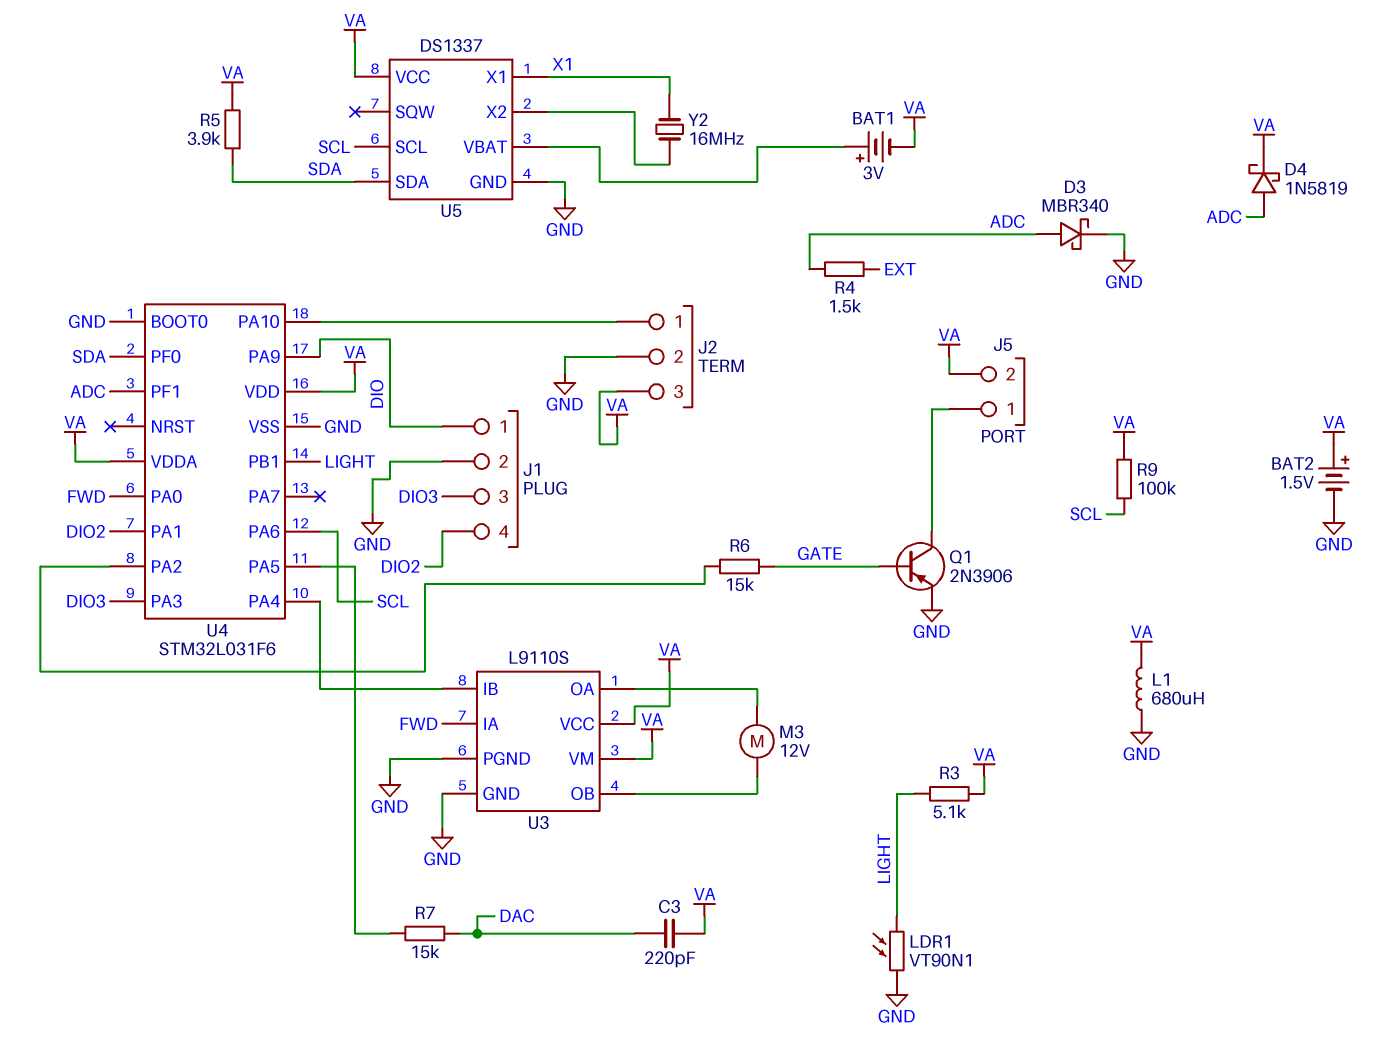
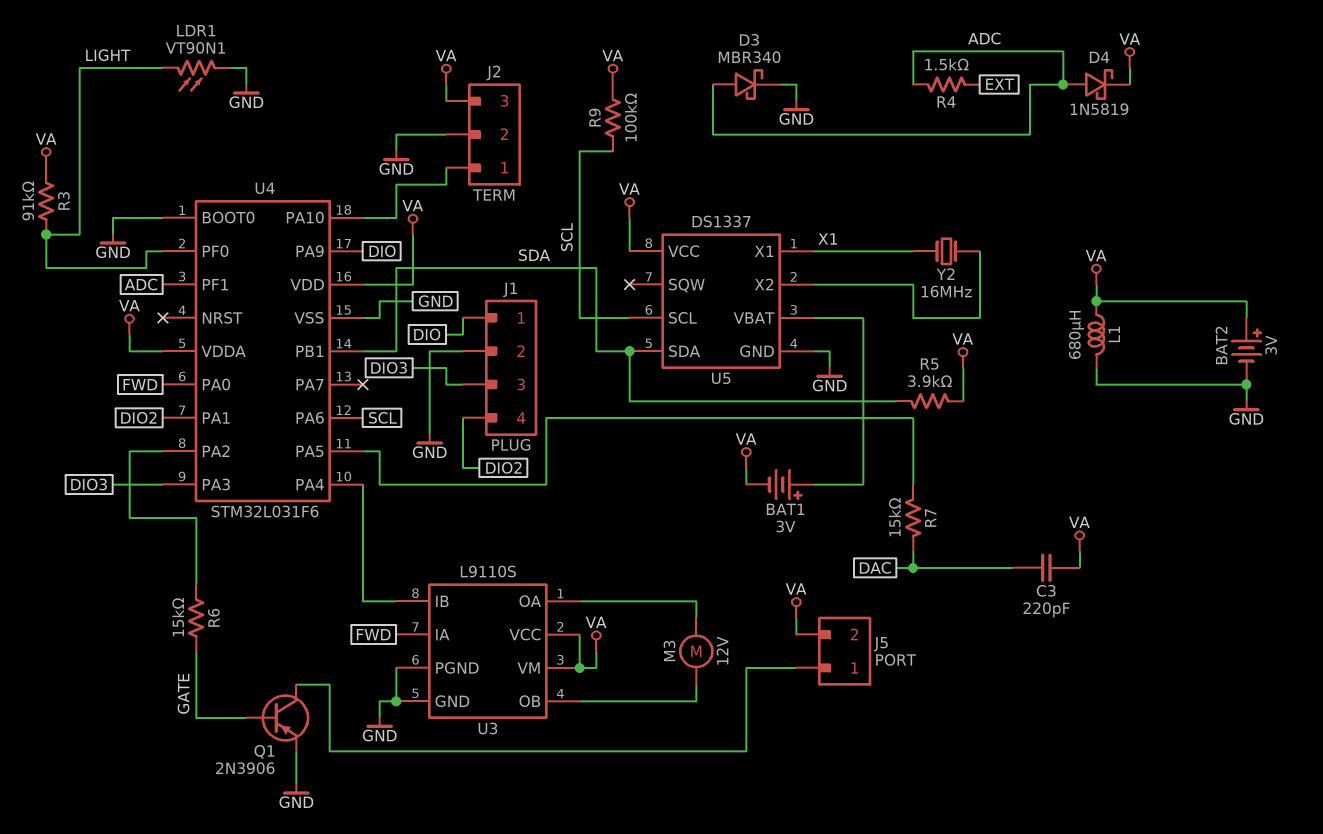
BAT2: 1.5V (plus VA, minus GND) -> 3V (plus VA, minus GND)
R3: 5.1k (LIGHT, VA) -> 91k (LIGHT, VA)
U4 pin PB1: LIGHT -> SDA
U4 pin PF0: SDA -> LIGHT

